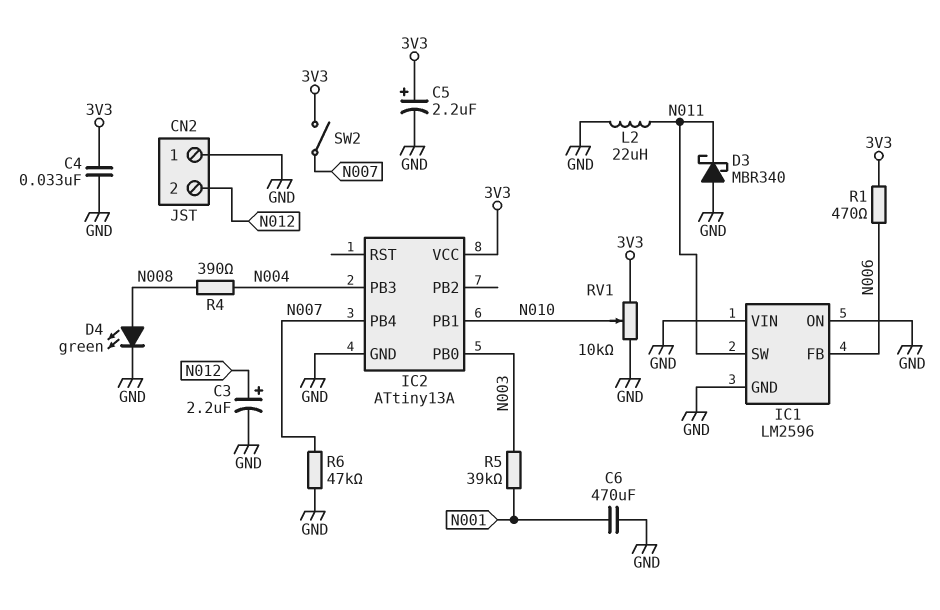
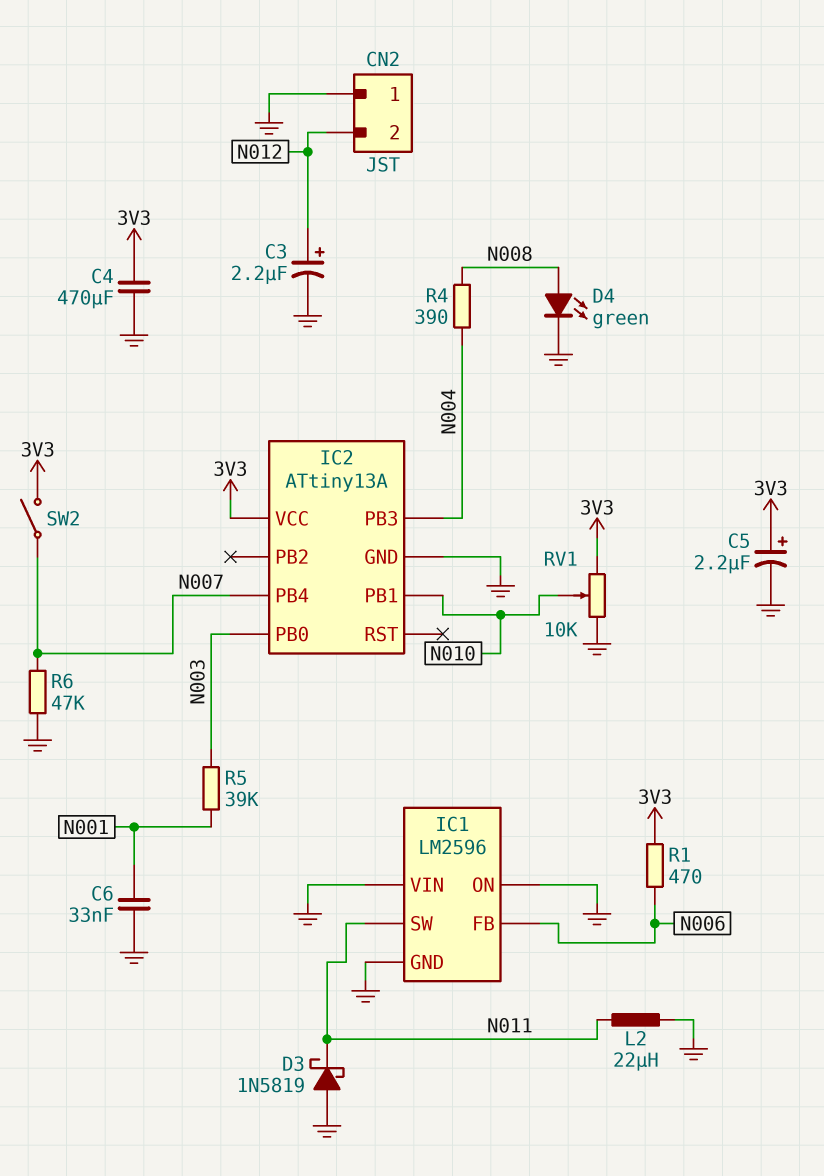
C4: 33nF (3V3, GND) -> 470uF (3V3, GND)
C6: 470uF (GND, N001) -> 33nF (GND, N001)
D3: schottky MBR340 (A GND, K N011) -> schottky 1N5819 (A GND, K N011)

